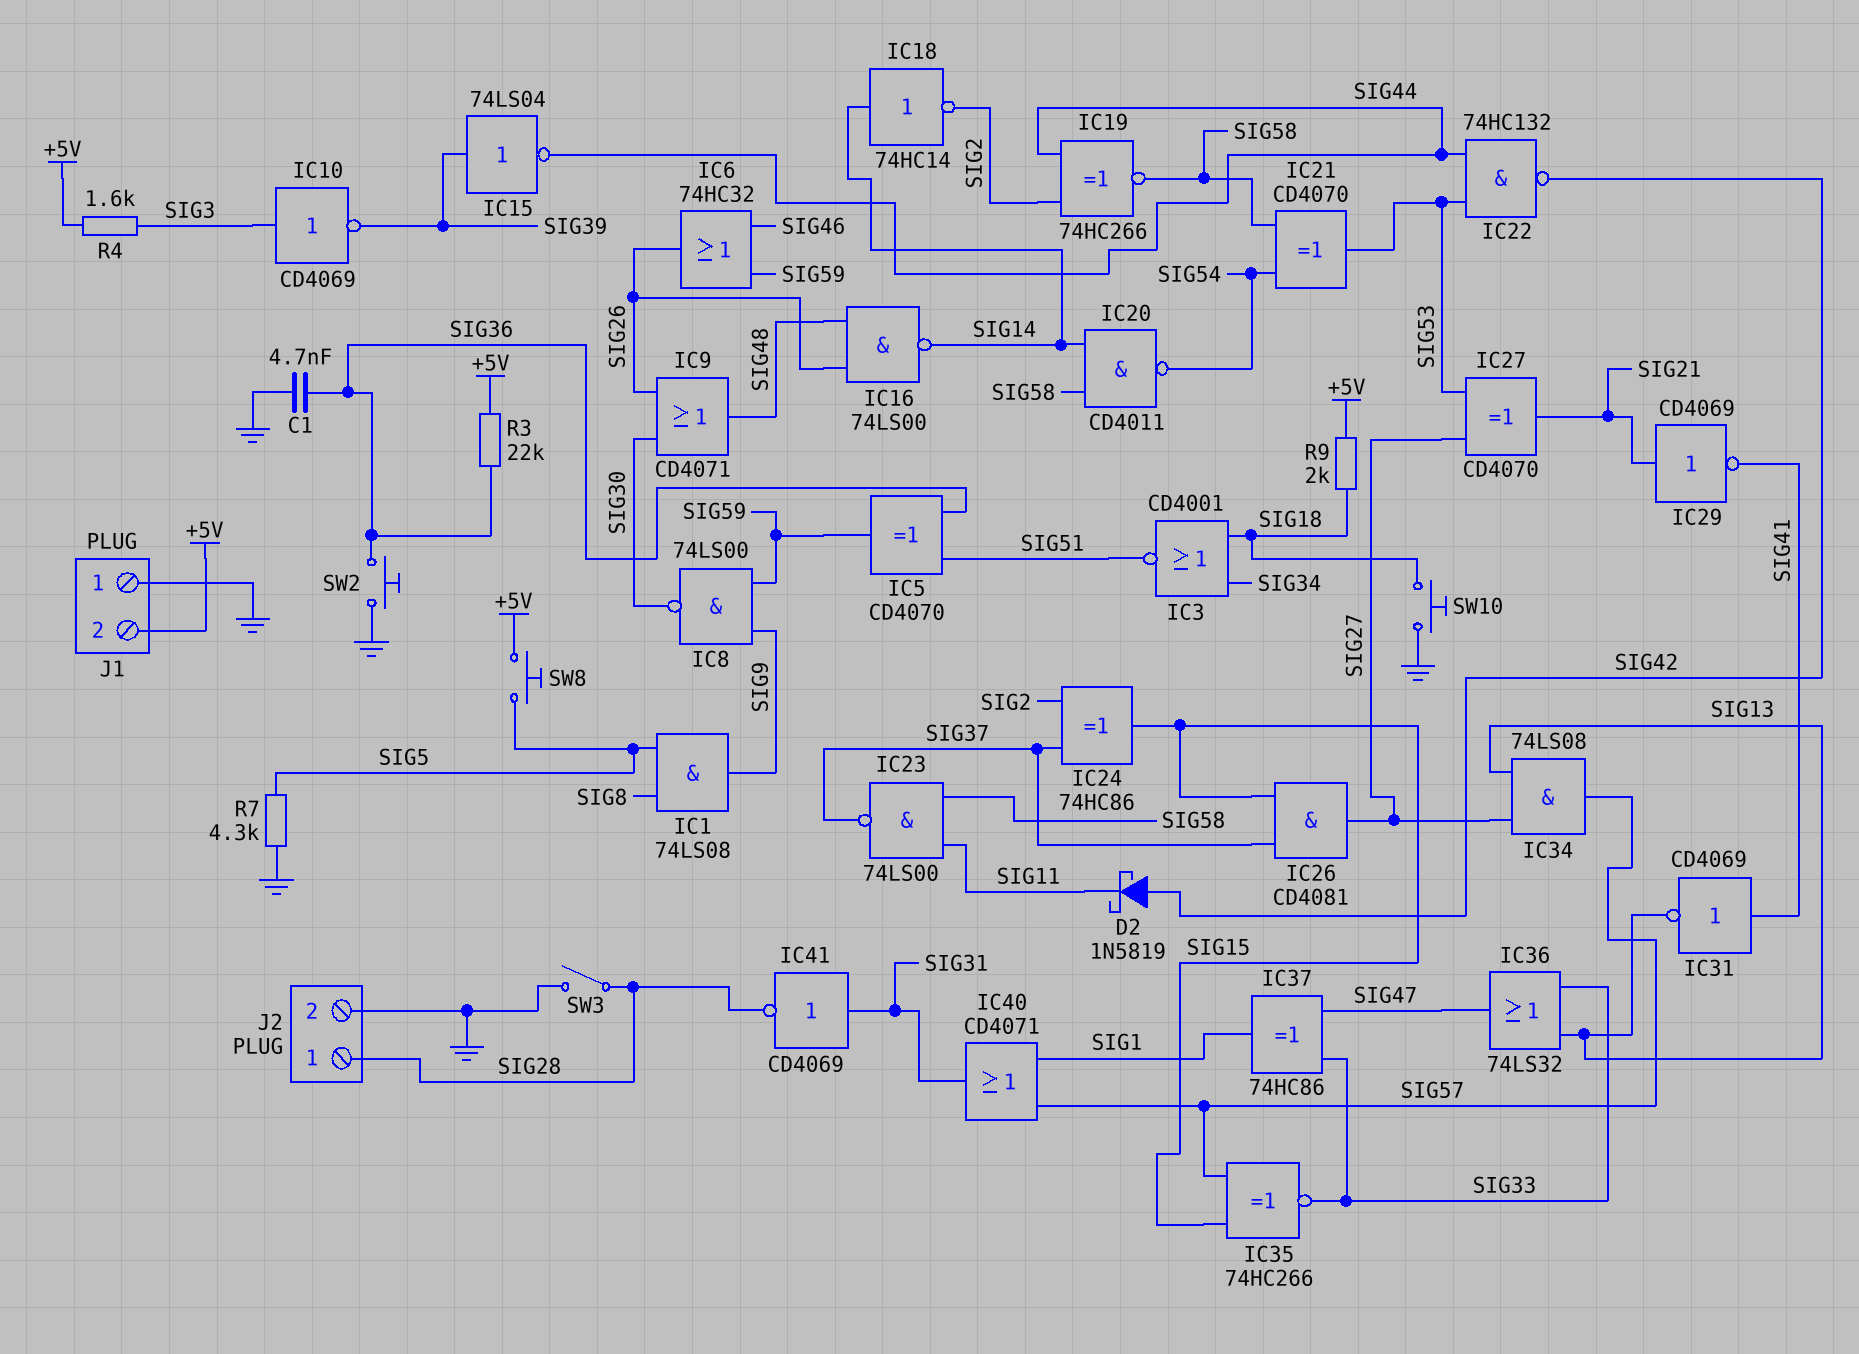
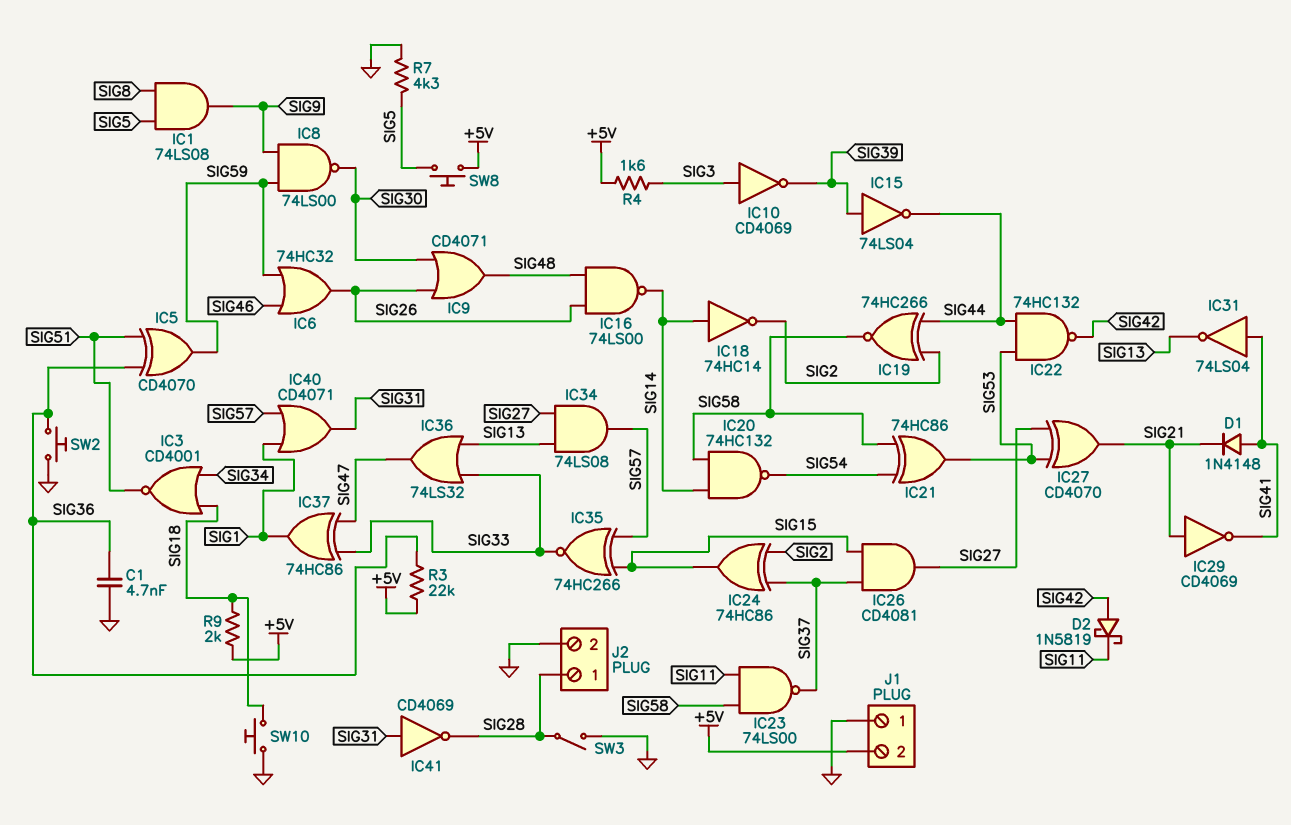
D1: none -> diode 1N4148 (A SIG41, K SIG21)
IC20: NAND CD4011 (in SIG14, in SIG58, out SIG54) -> NAND 74HC132 (in SIG14, in SIG58, out SIG54)
IC21: XOR CD4070 (in SIG54, in SIG58, out SIG53) -> XOR 74HC86 (in SIG54, in SIG58, out SIG53)
IC31: NOT CD4069 (in SIG41, out SIG13) -> NOT 74LS04 (in SIG41, out SIG13)

